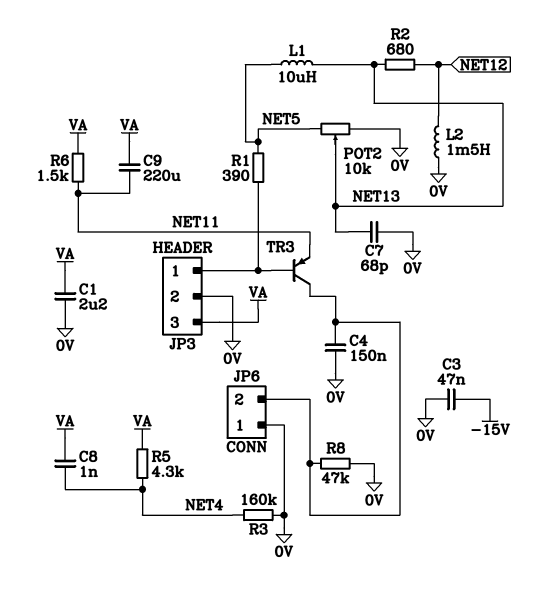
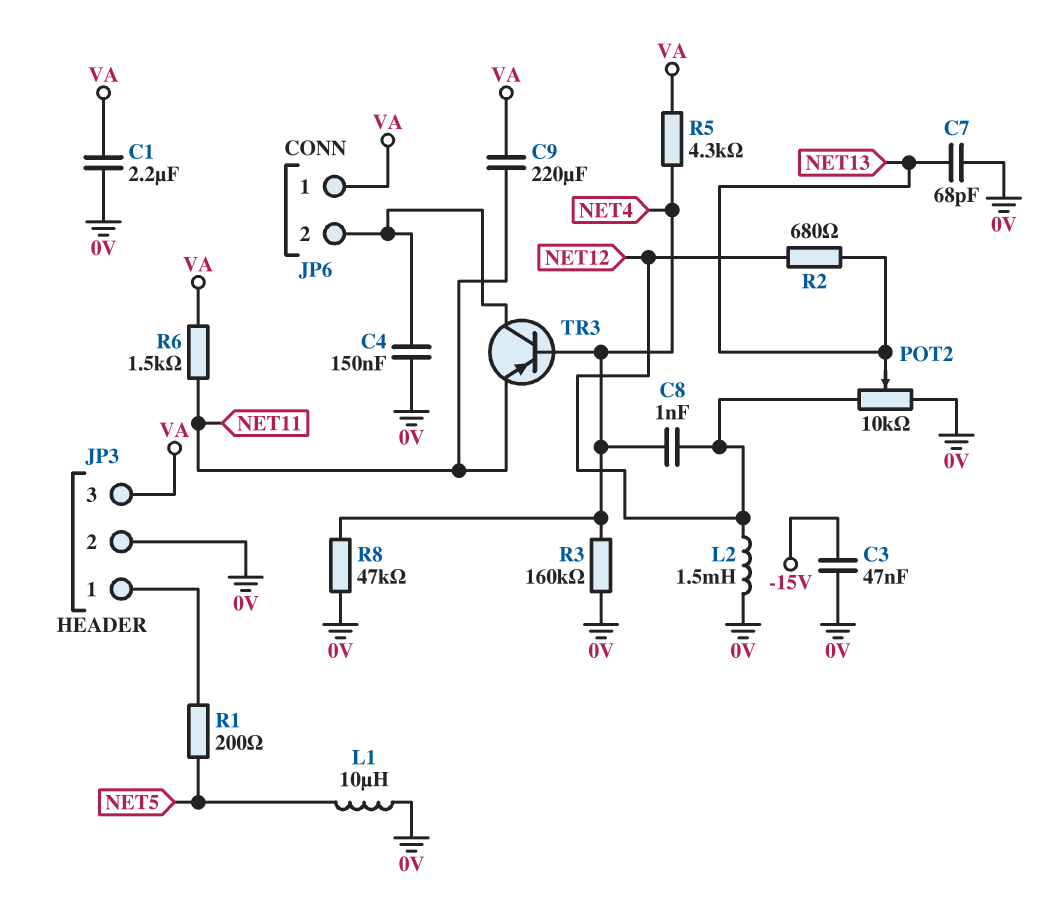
C8: 1nF (NET4, VA) -> 1nF (NET4, NET12)
JP6 pin 1: 0V -> VA
L1: 10uH (NET5, NET13) -> 10uH (0V, NET5)
POT2: 10k (0V, NET5, wiper NET13) -> 10k (0V, NET12, wiper NET13)
R1: 390 (JP3/1, NET5) -> 200 (JP3/1, NET5)
R8: 47k (0V, JP6/2) -> 47k (0V, NET4)
TR3: PNP (B JP3/1, C JP6/2, E NET11) -> PNP (B NET4, C JP6/2, E NET11)

